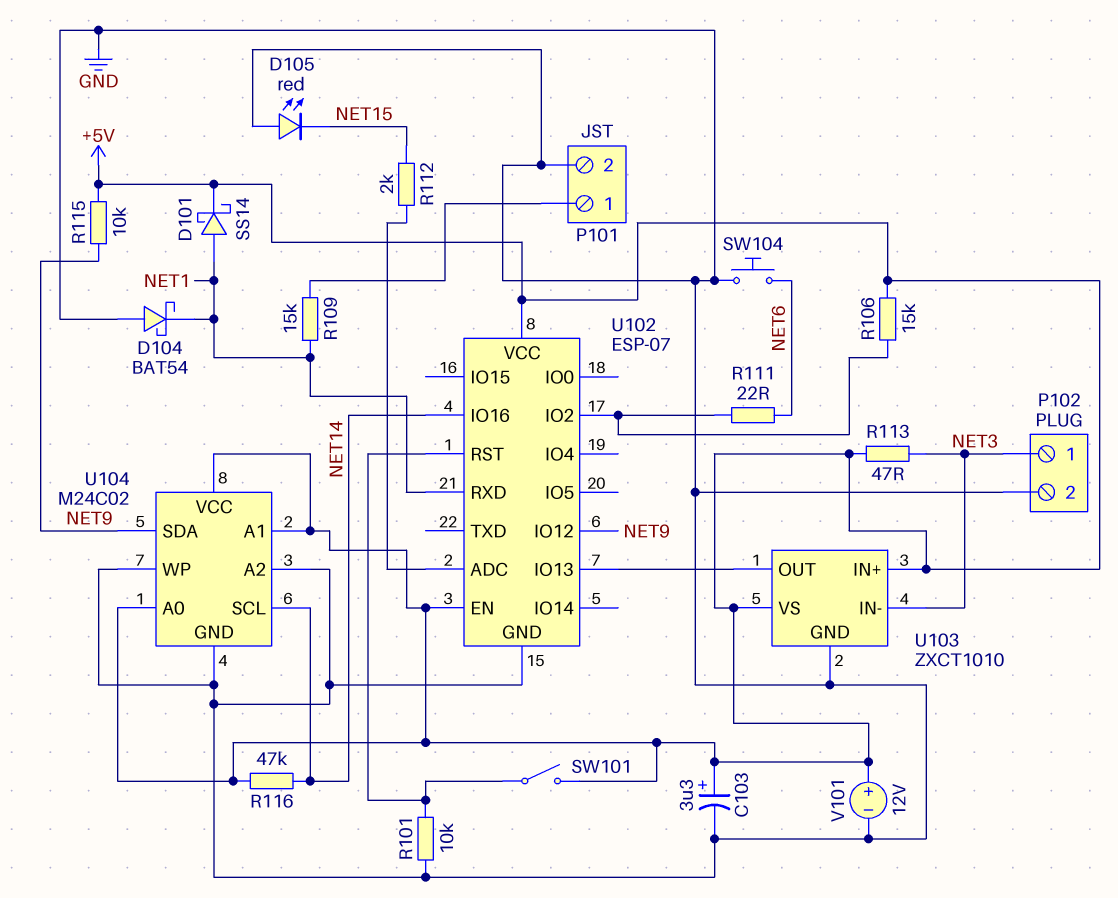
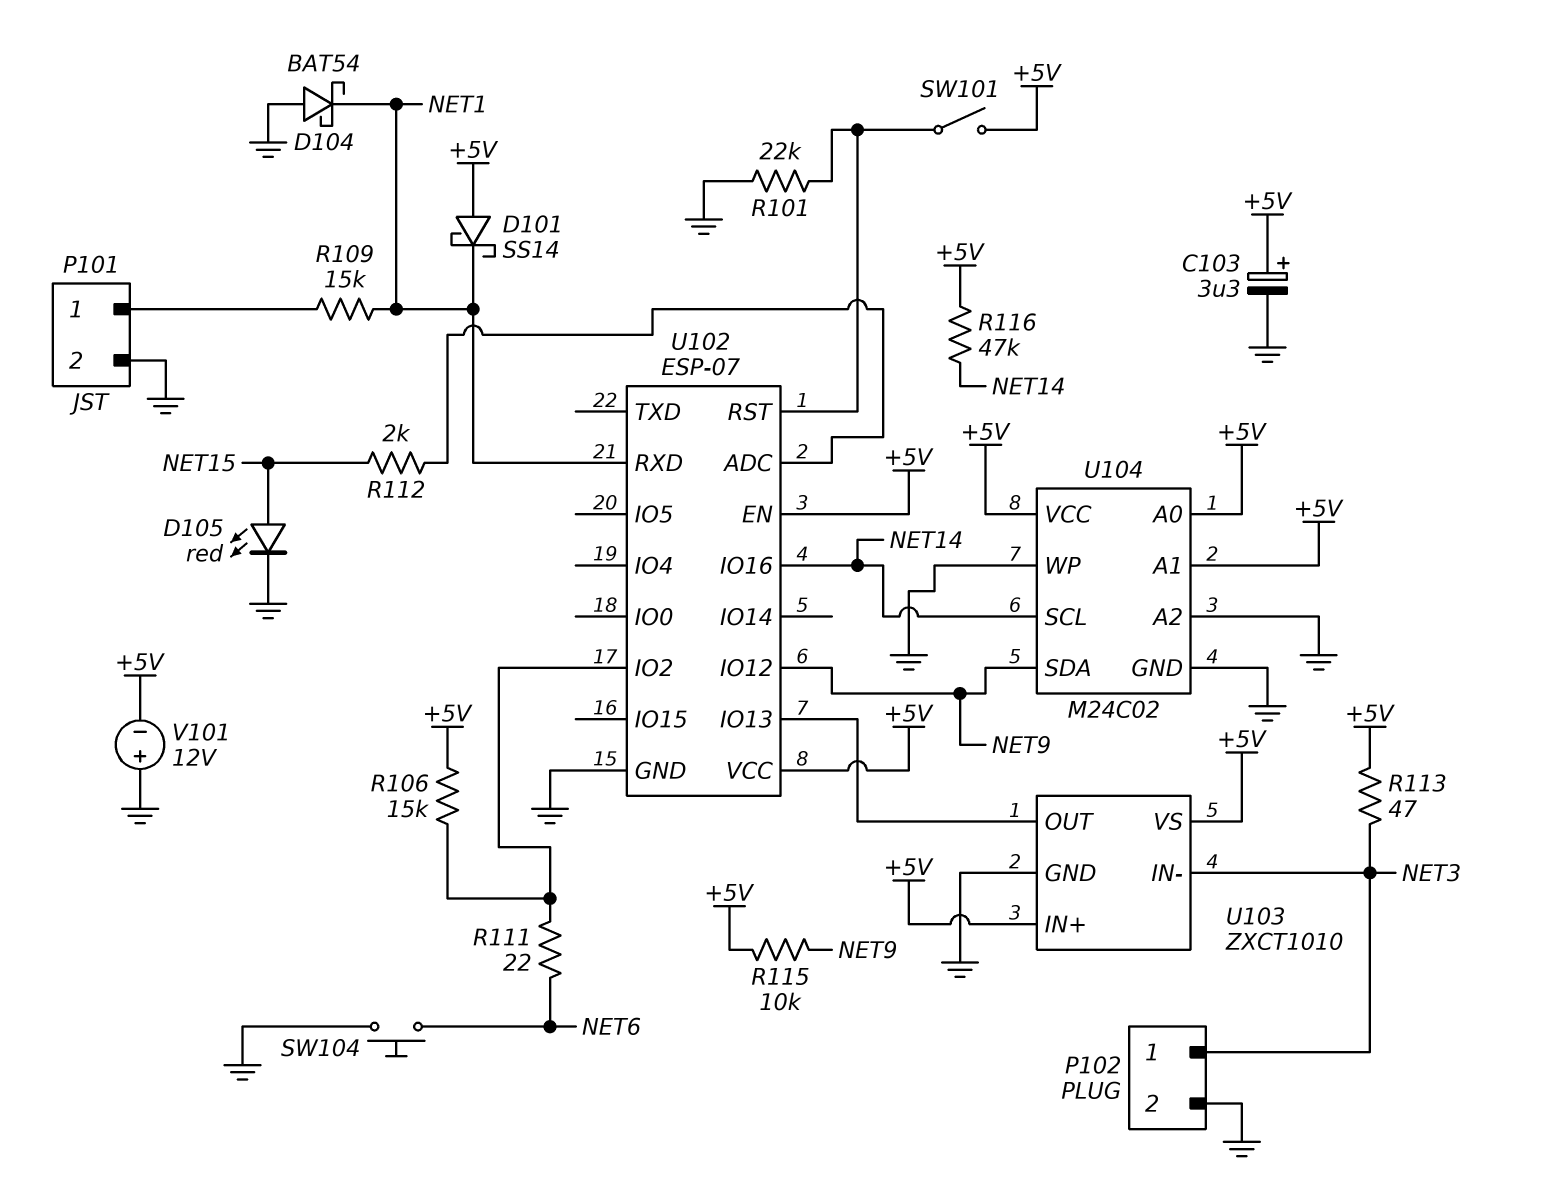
D101: schottky SS14 (A NET1, K +5V) -> schottky SS14 (A +5V, K NET1)
D105: LED red (A GND, K NET15) -> LED red (A NET15, K GND)
R101: 10k (GND, U102/RST) -> 22k (GND, U102/RST)
V101: 12V (plus +5V, minus GND) -> 12V (plus GND, minus +5V)

